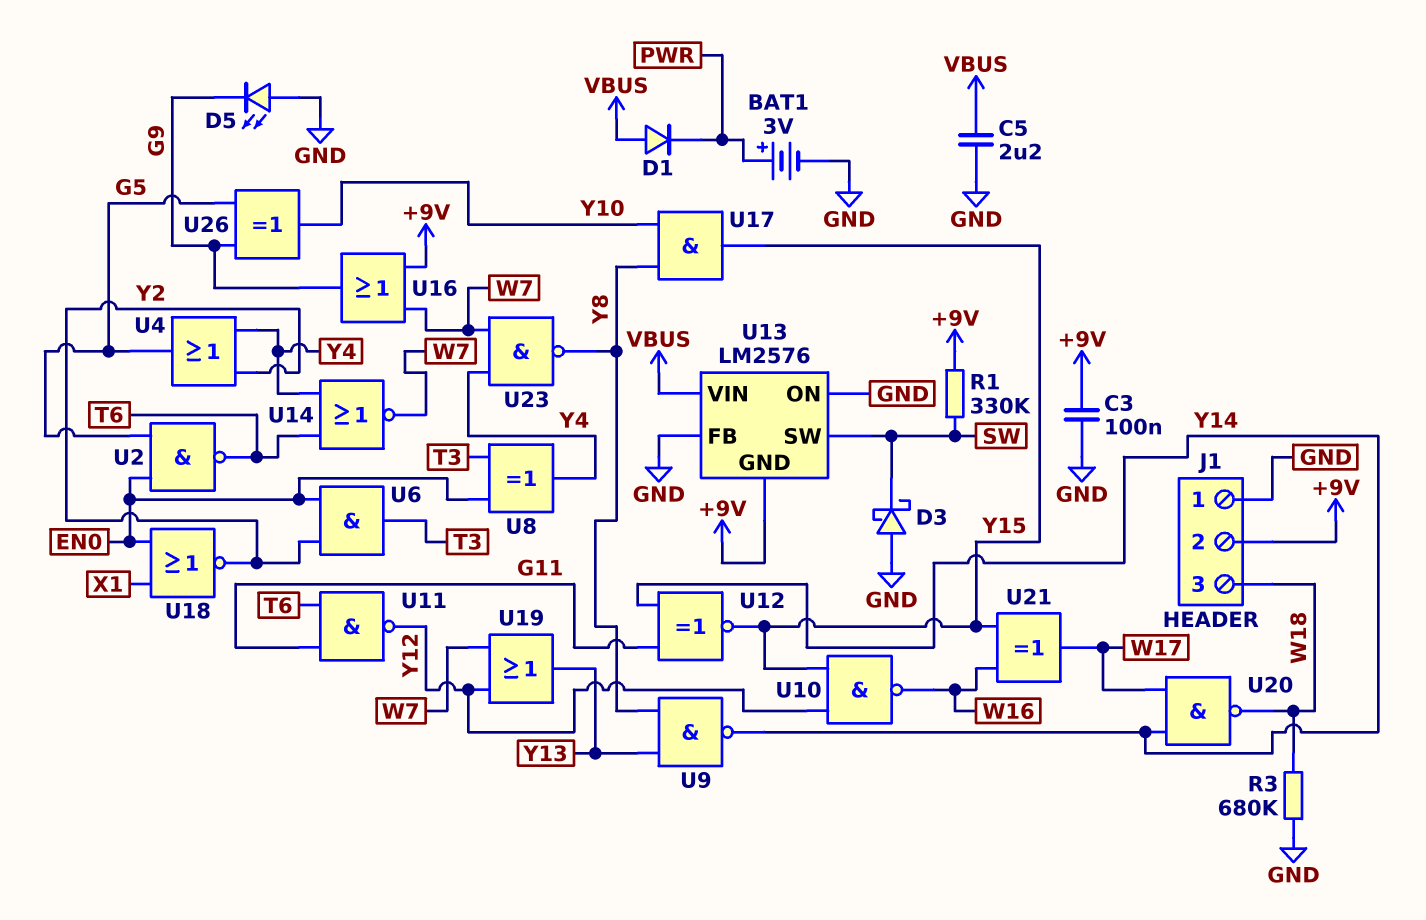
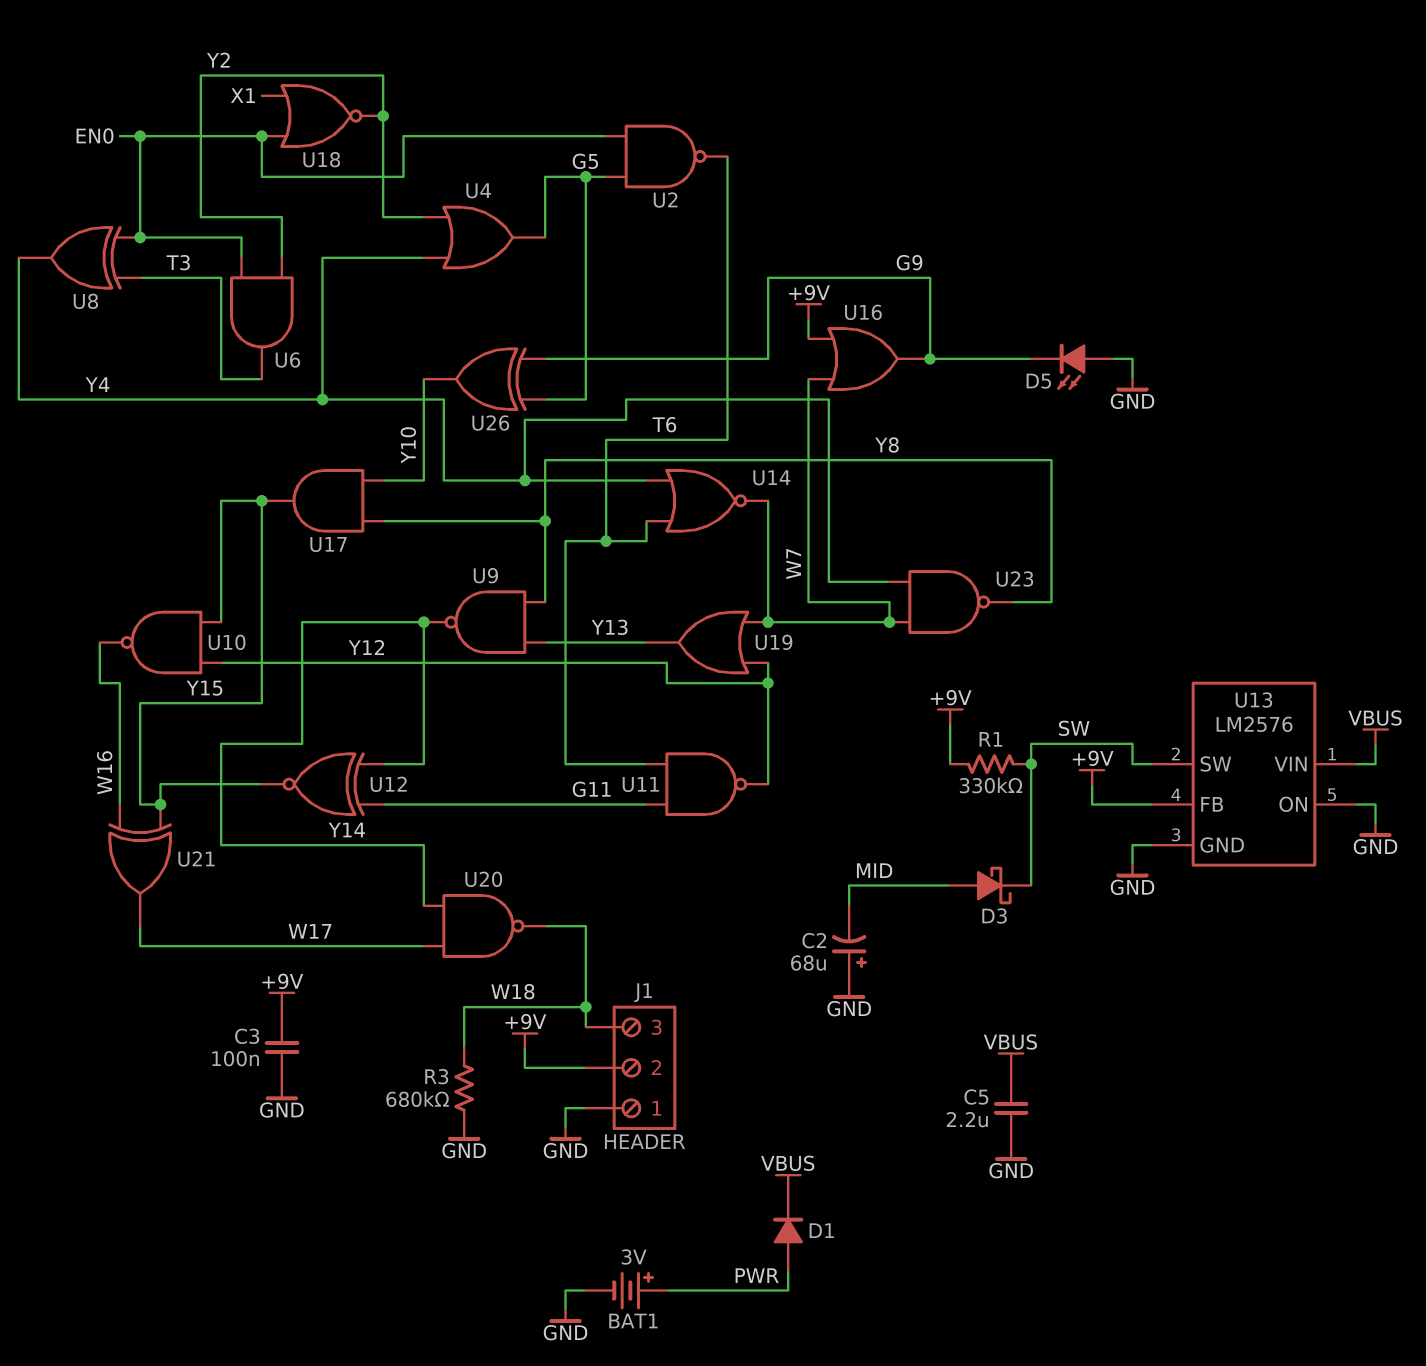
C2: none -> 68uF (plus GND, minus MID)
D1: diode (A VBUS, K PWR) -> diode (A PWR, K VBUS)
D3: schottky (A GND, K SW) -> schottky (A MID, K SW)
U13 pin FB: GND -> +9V
U13 pin GND: +9V -> GND

